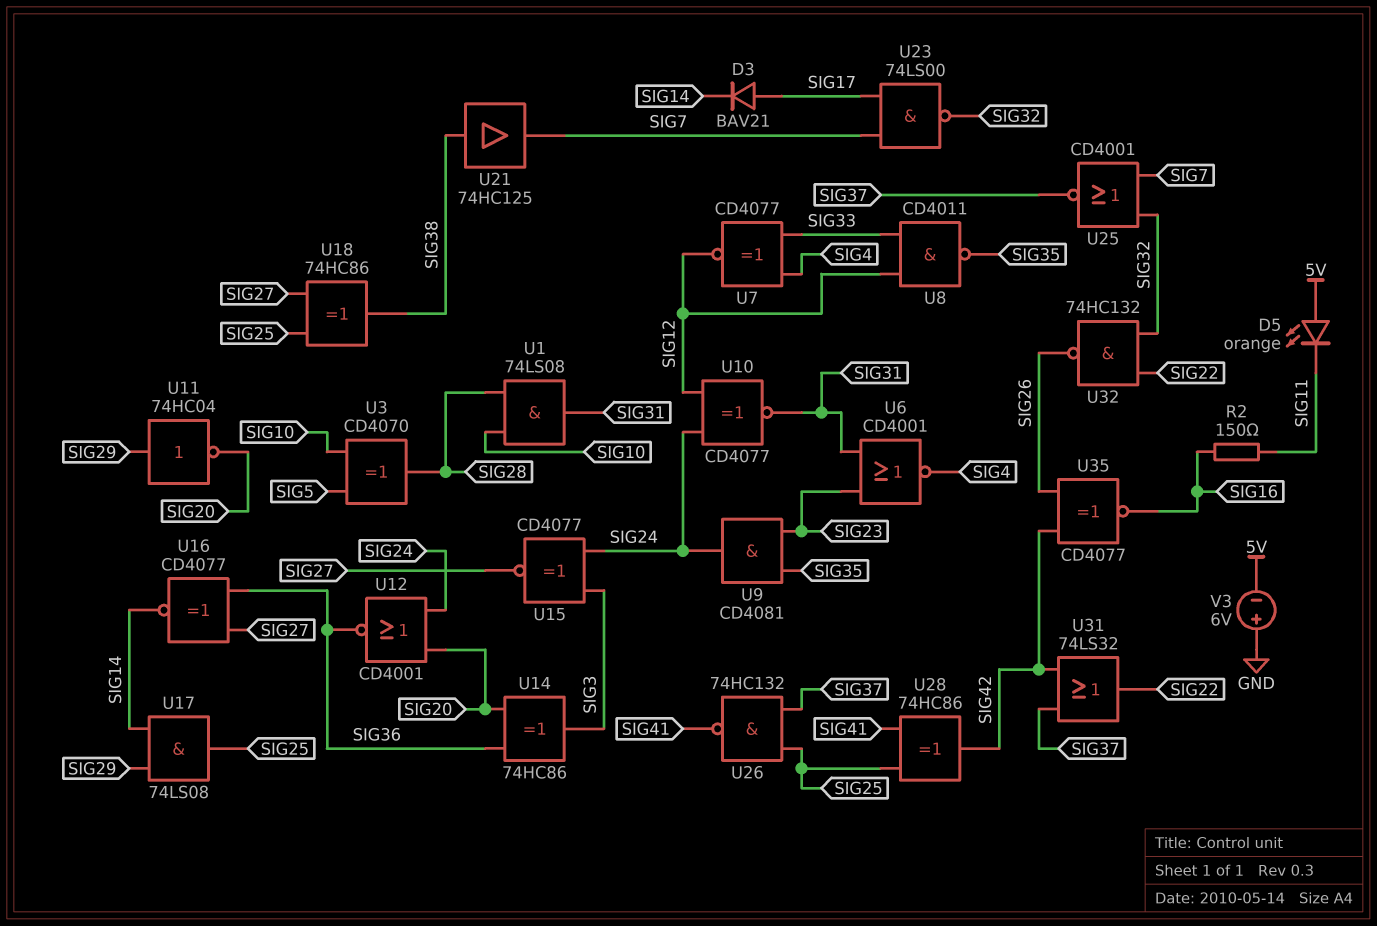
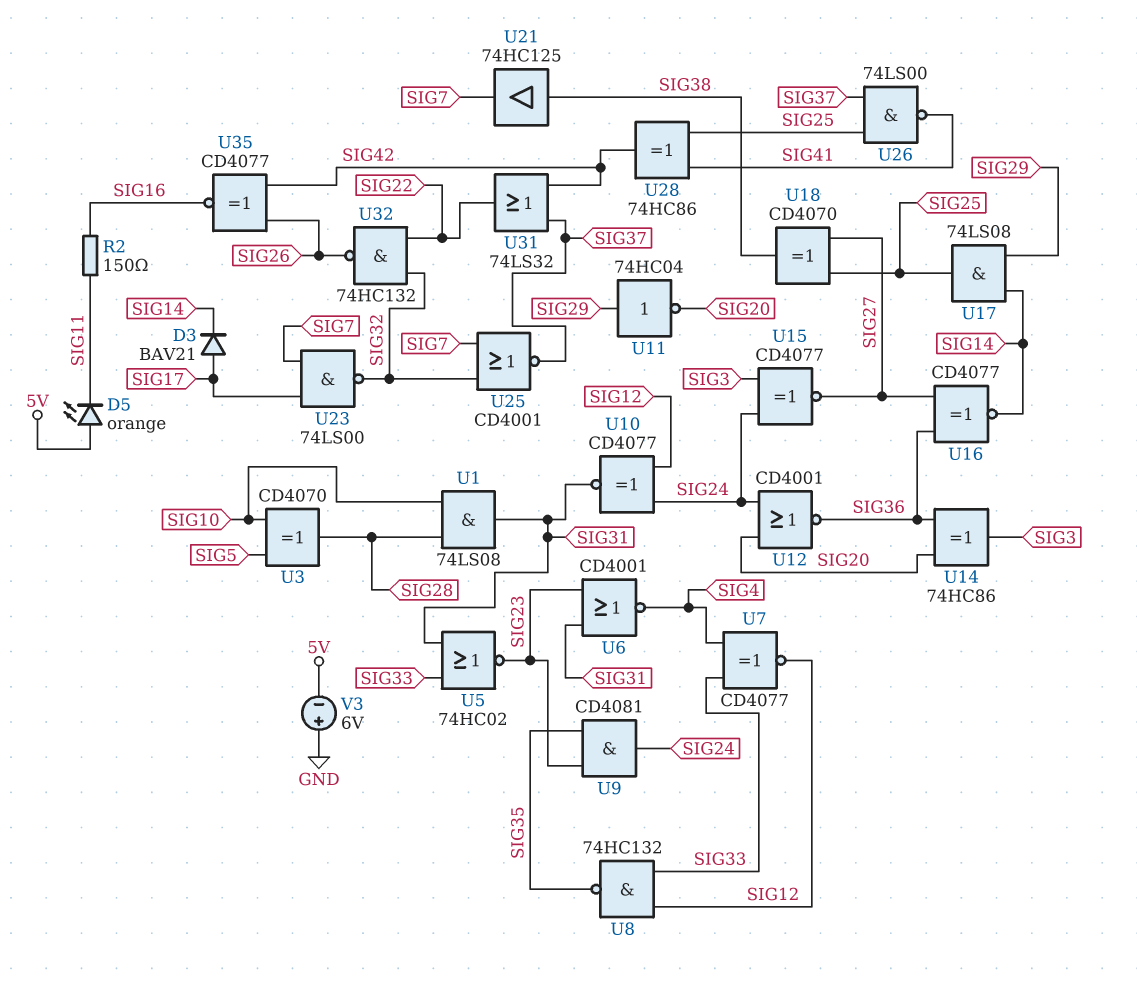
U5: none -> NOR 74HC02 (in SIG31, in SIG33, out SIG23)
U8: NAND CD4011 (in SIG12, in SIG33, out SIG35) -> NAND 74HC132 (in SIG12, in SIG33, out SIG35)
U18: XOR 74HC86 (in SIG25, in SIG27, out SIG38) -> XOR CD4070 (in SIG25, in SIG27, out SIG38)
U26: NAND 74HC132 (in SIG25, in SIG37, out SIG41) -> NAND 74LS00 (in SIG25, in SIG37, out SIG41)

